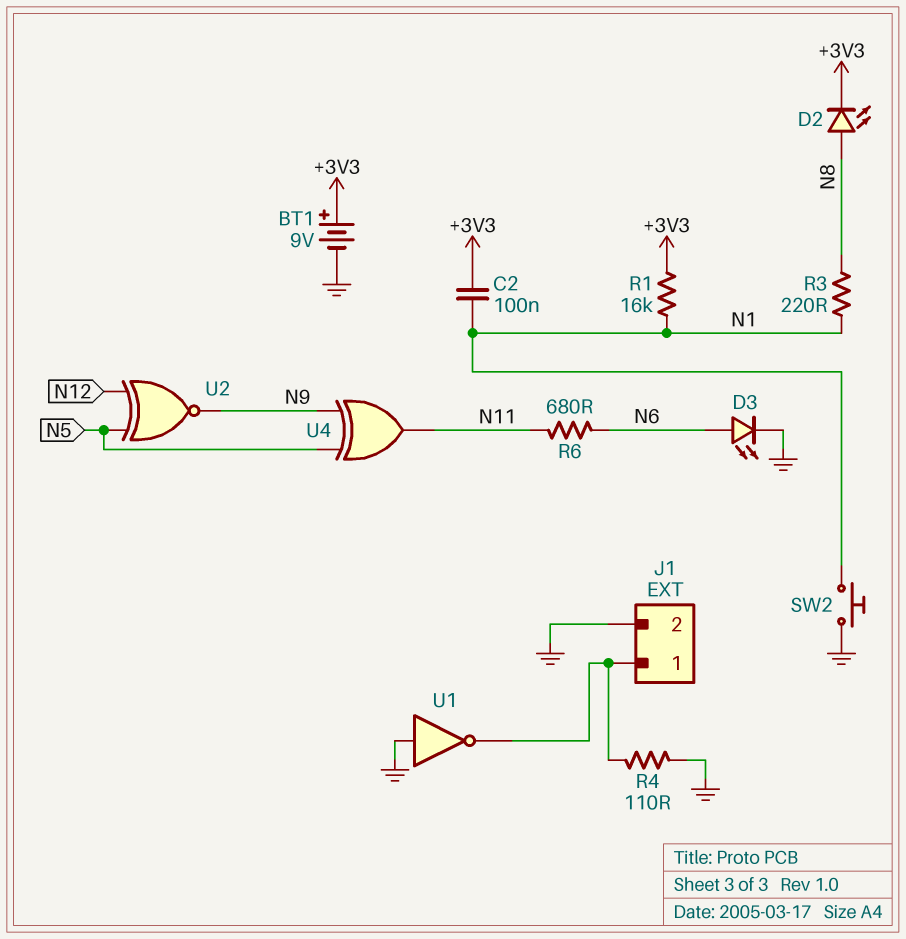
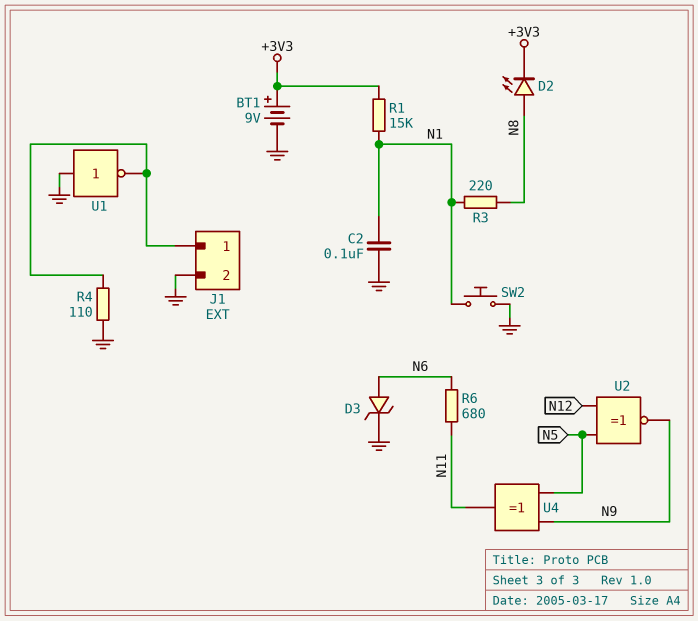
C2: 100nF (+3V3, N1) -> 100nF (GND, N1)
D3: LED (A N6, K GND) -> zener (A N6, K GND)
R1: 16k (+3V3, N1) -> 15k (+3V3, N1)

